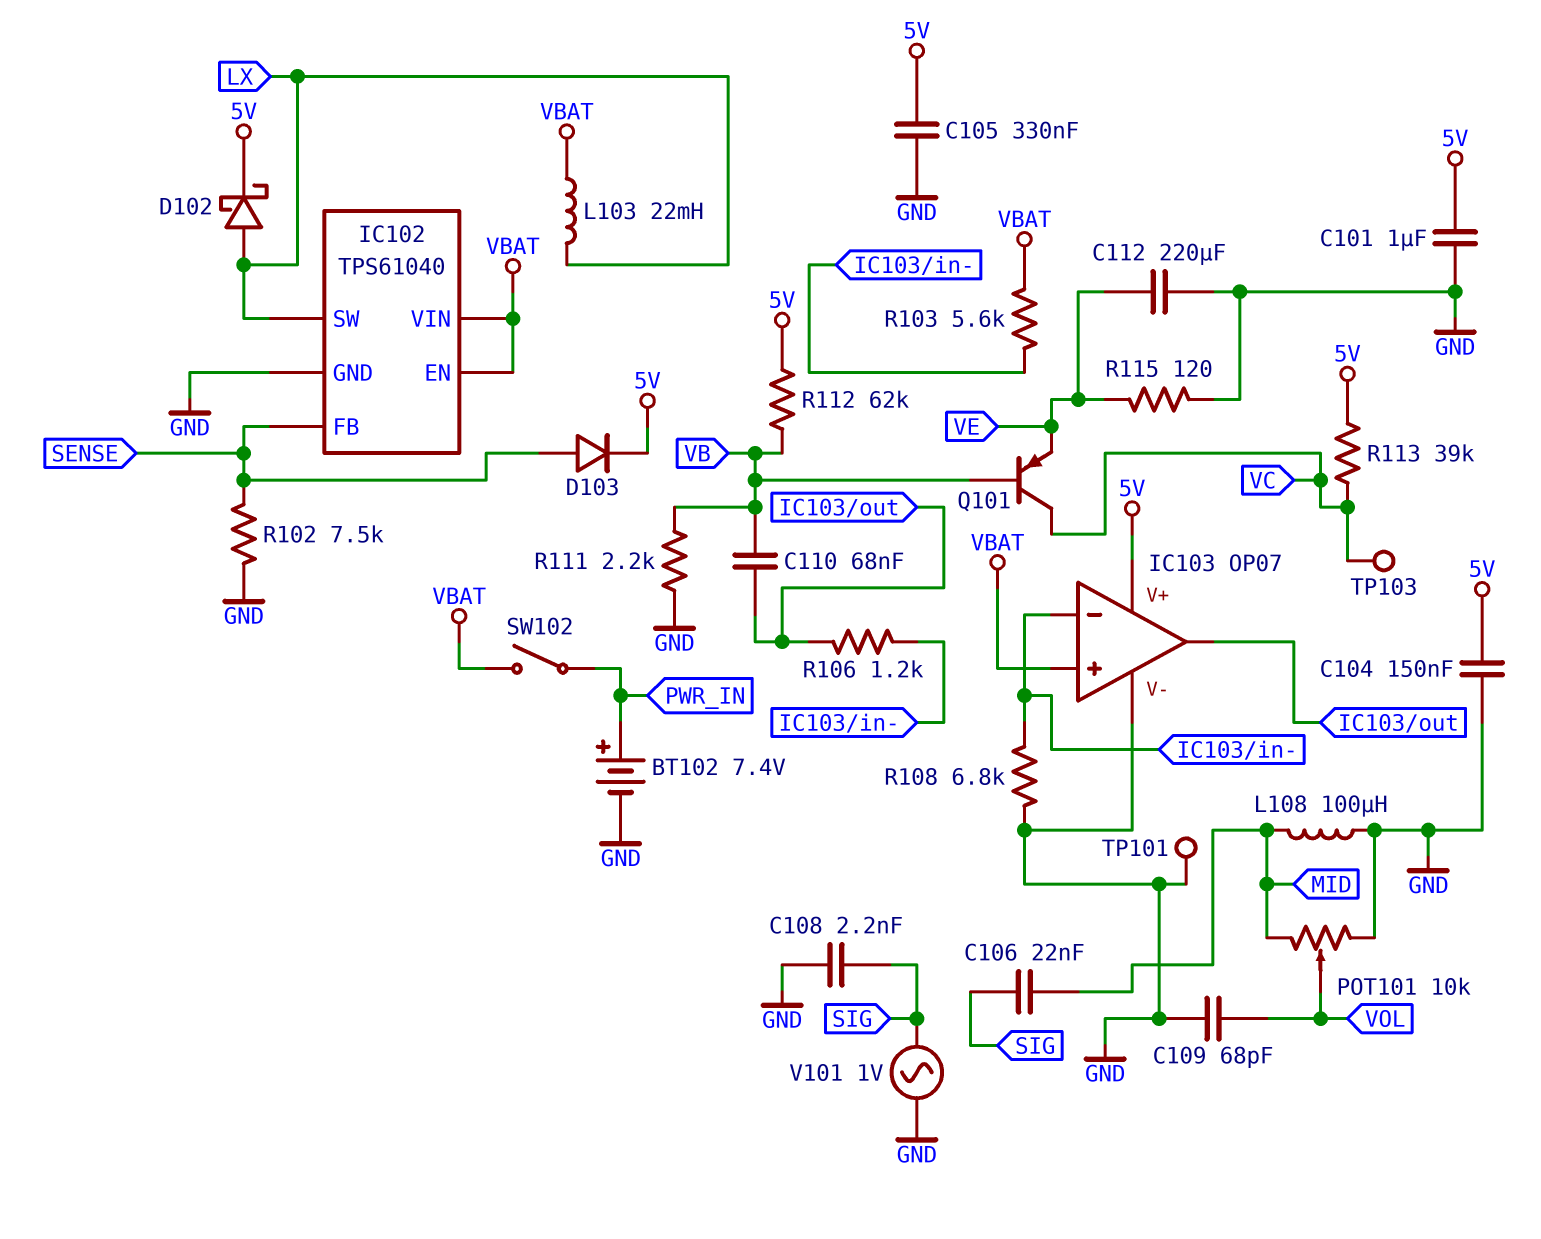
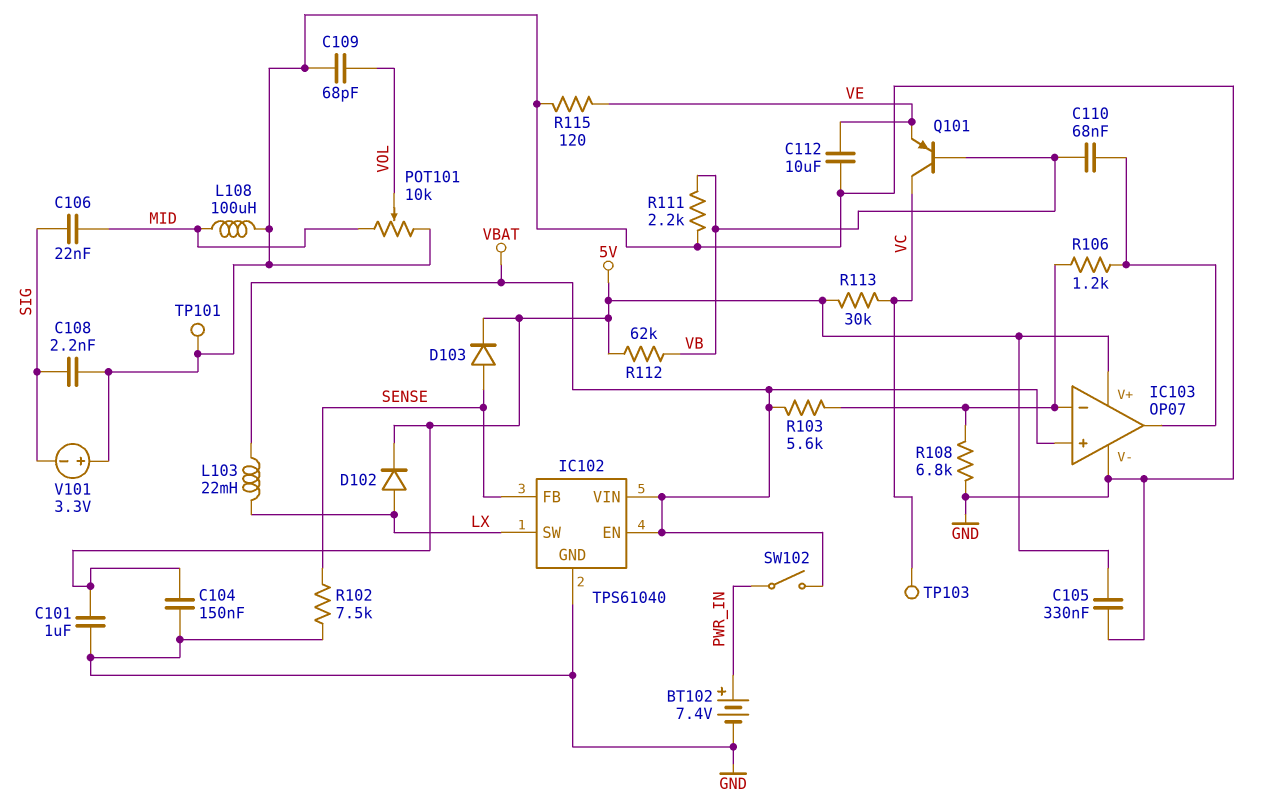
C112: 220uF (GND, VE) -> 10uF (GND, VE)
D102: schottky (A LX, K 5V) -> diode (A LX, K 5V)
R113: 39k (5V, VC) -> 30k (5V, VC)
V101: AC 1V (GND, SIG) -> 3.3V (plus GND, minus SIG)

